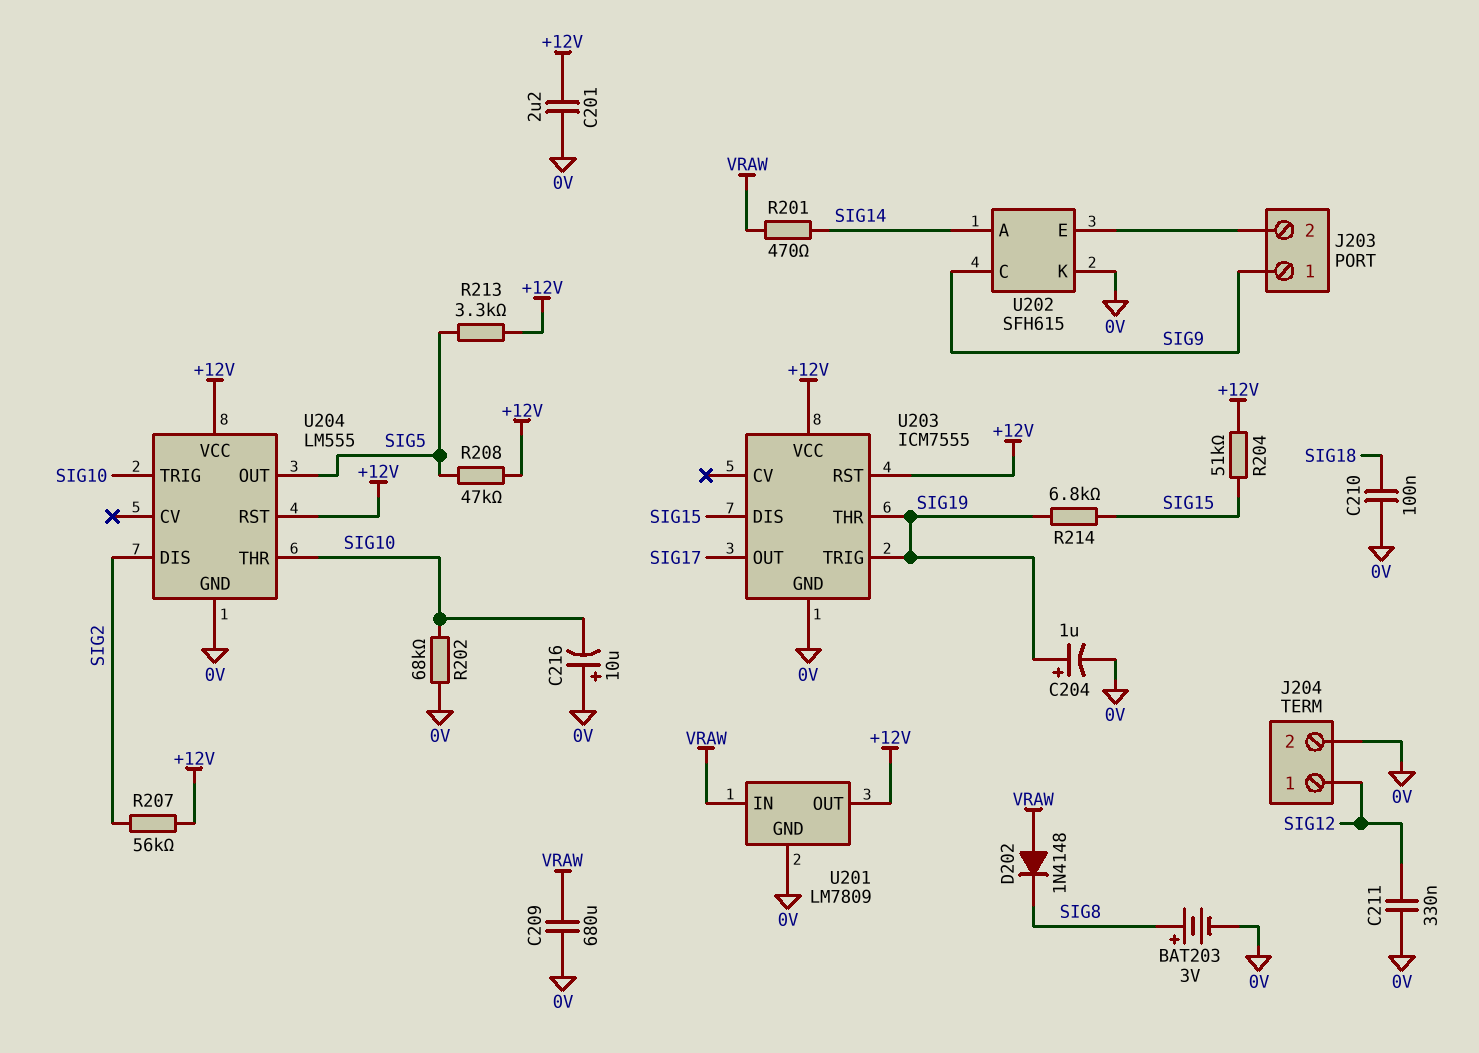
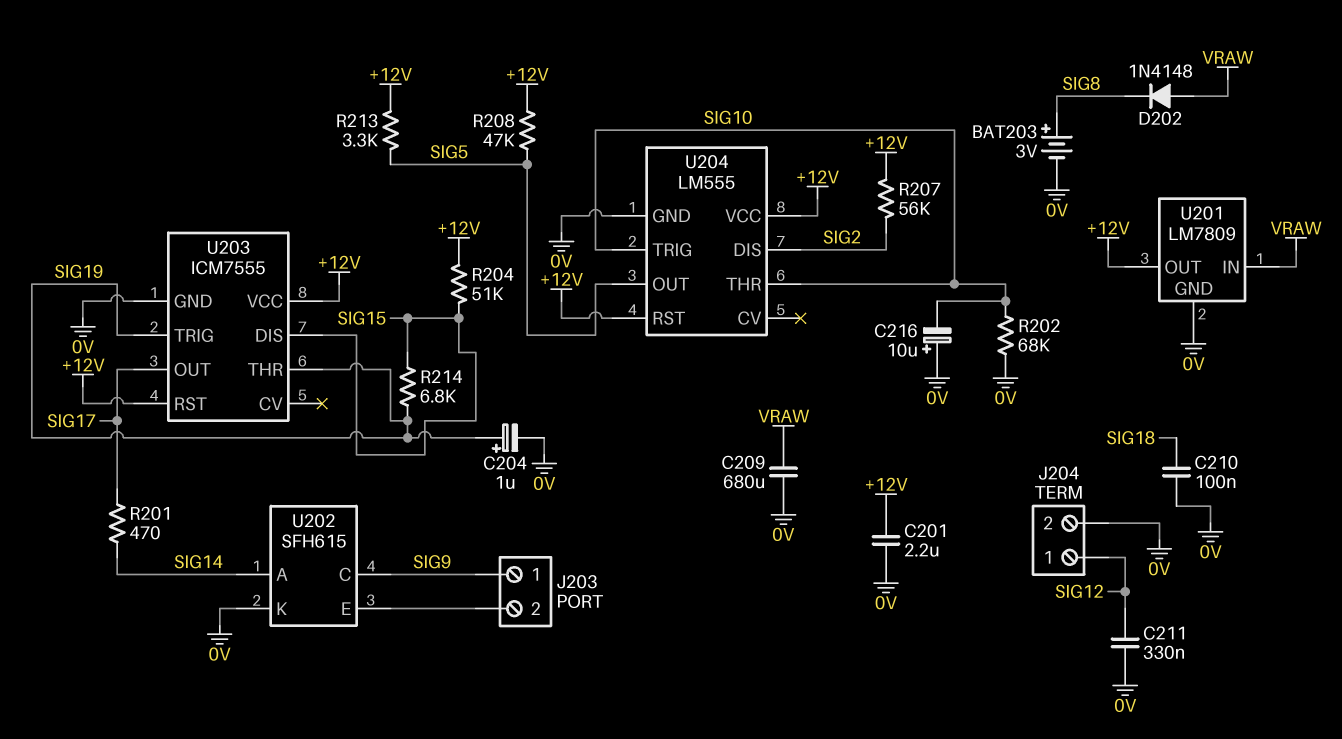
R201: 470 (SIG14, VRAW) -> 470 (SIG14, SIG17)

